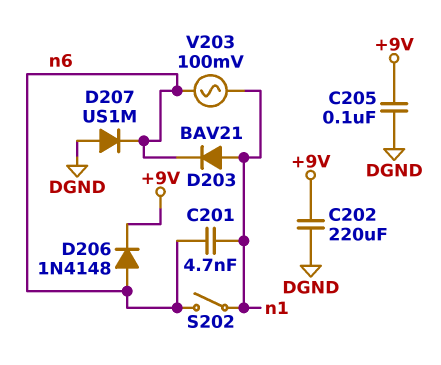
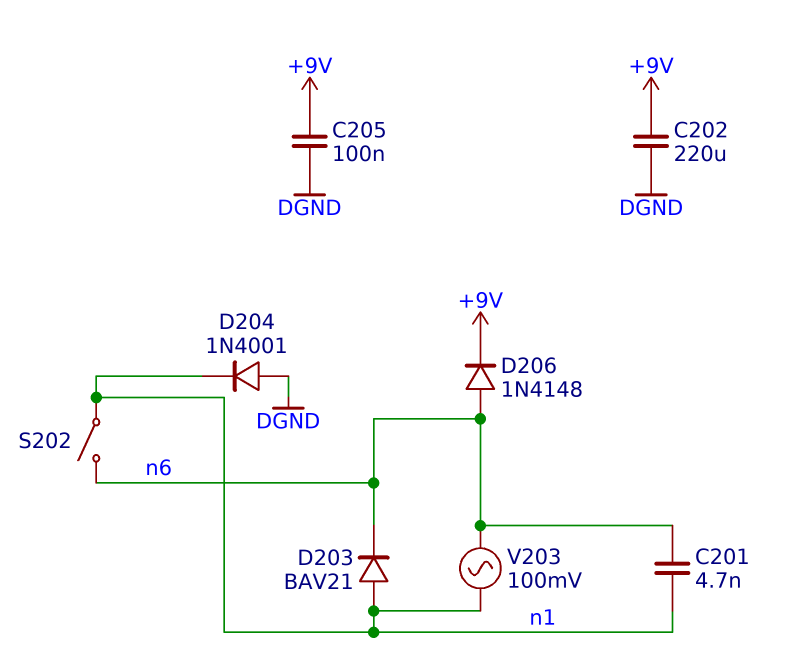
D204: none -> diode 1N4001 (A DGND, K n1)
D207: diode US1M (A DGND, K n6) -> none

